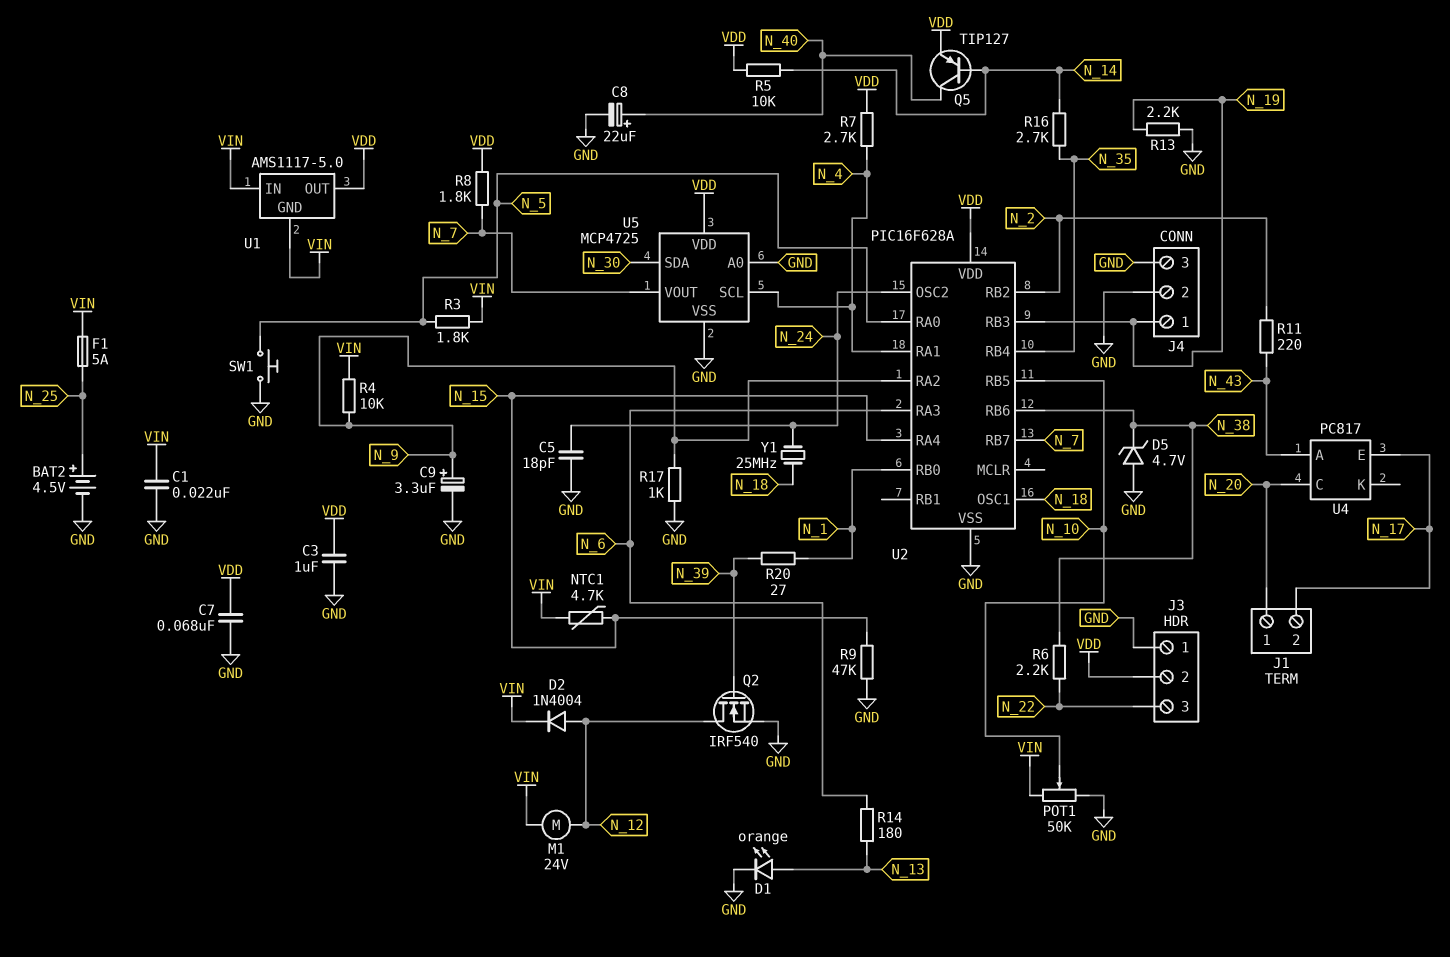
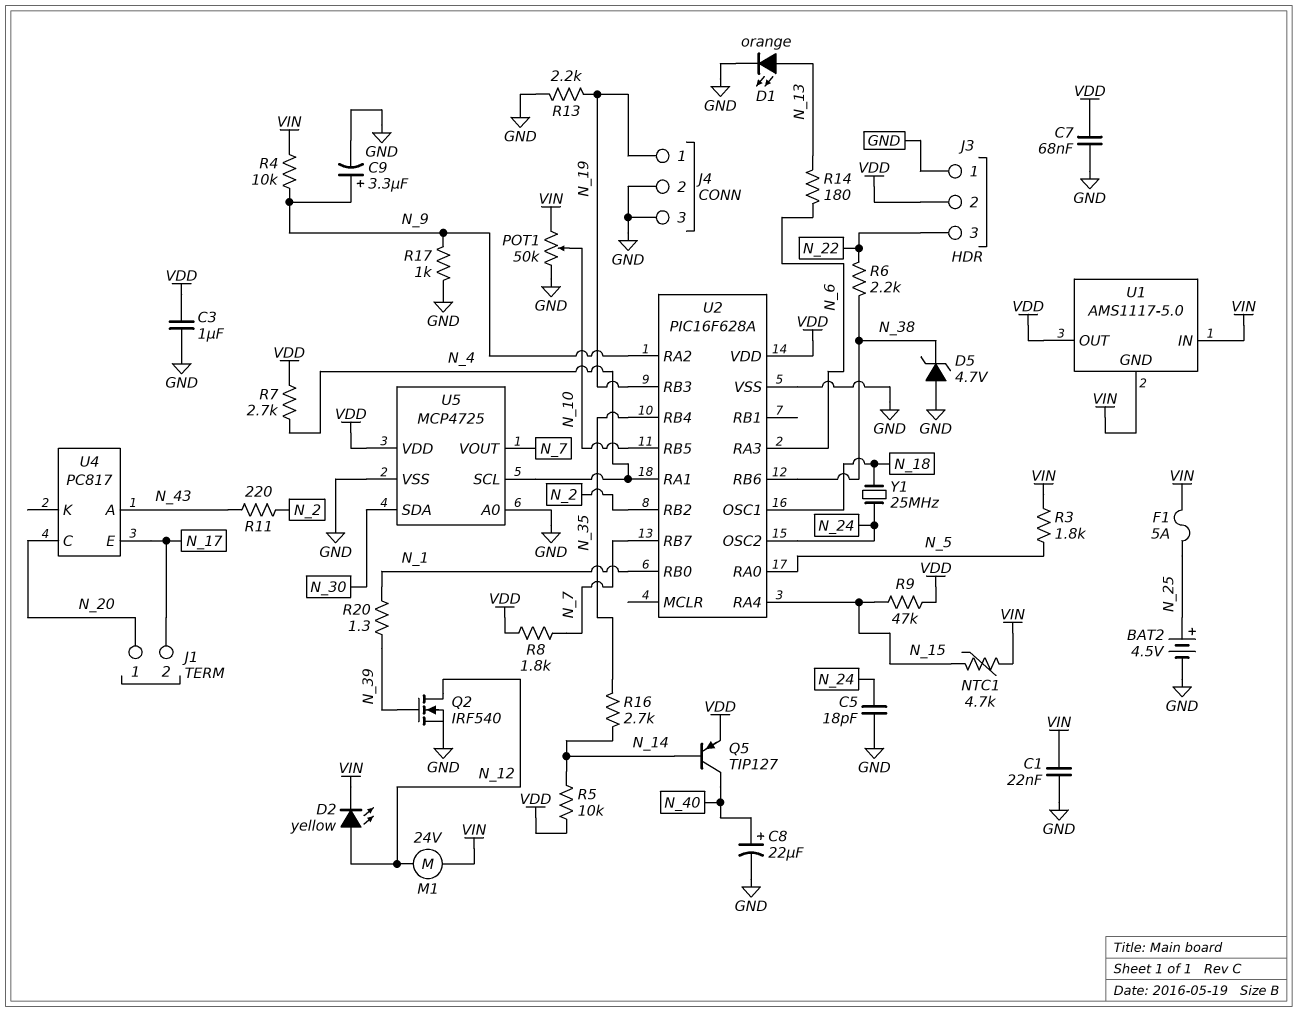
D2: diode 1N4004 (A N_12, K VIN) -> LED yellow (A N_12, K VIN)
R9: 47k (GND, N_15) -> 47k (N_15, VDD)
R20: 27 (N_1, N_39) -> 1.3 (N_1, N_39)
SW1: button (GND, N_5) -> none

